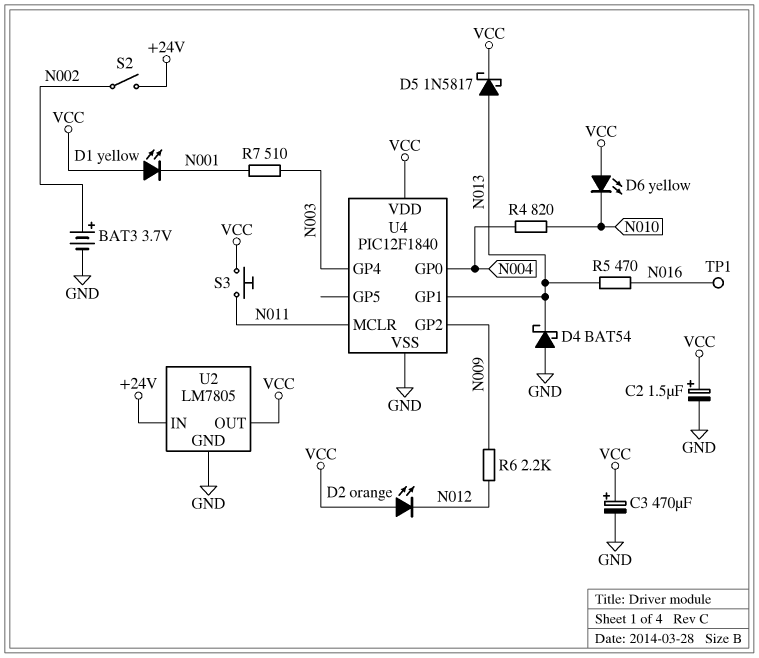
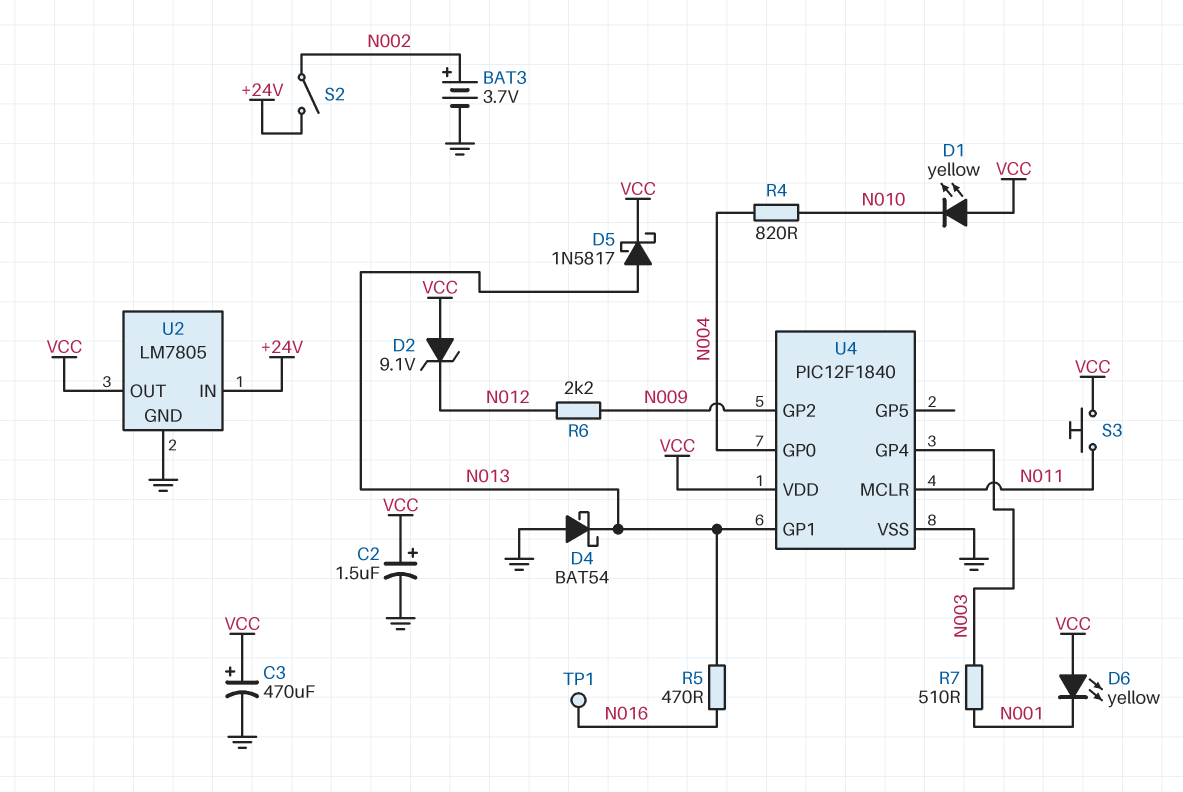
D1: LED yellow (A VCC, K N001) -> LED yellow (A VCC, K N010)
D2: LED orange (A VCC, K N012) -> zener 9.1V (A VCC, K N012)
D6: LED yellow (A VCC, K N010) -> LED yellow (A VCC, K N001)

